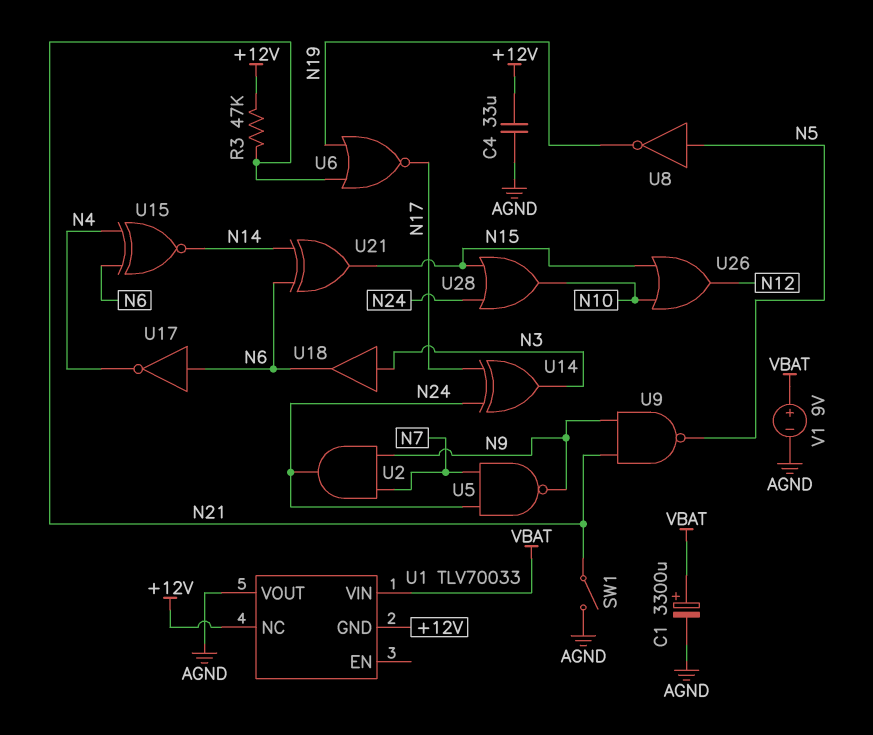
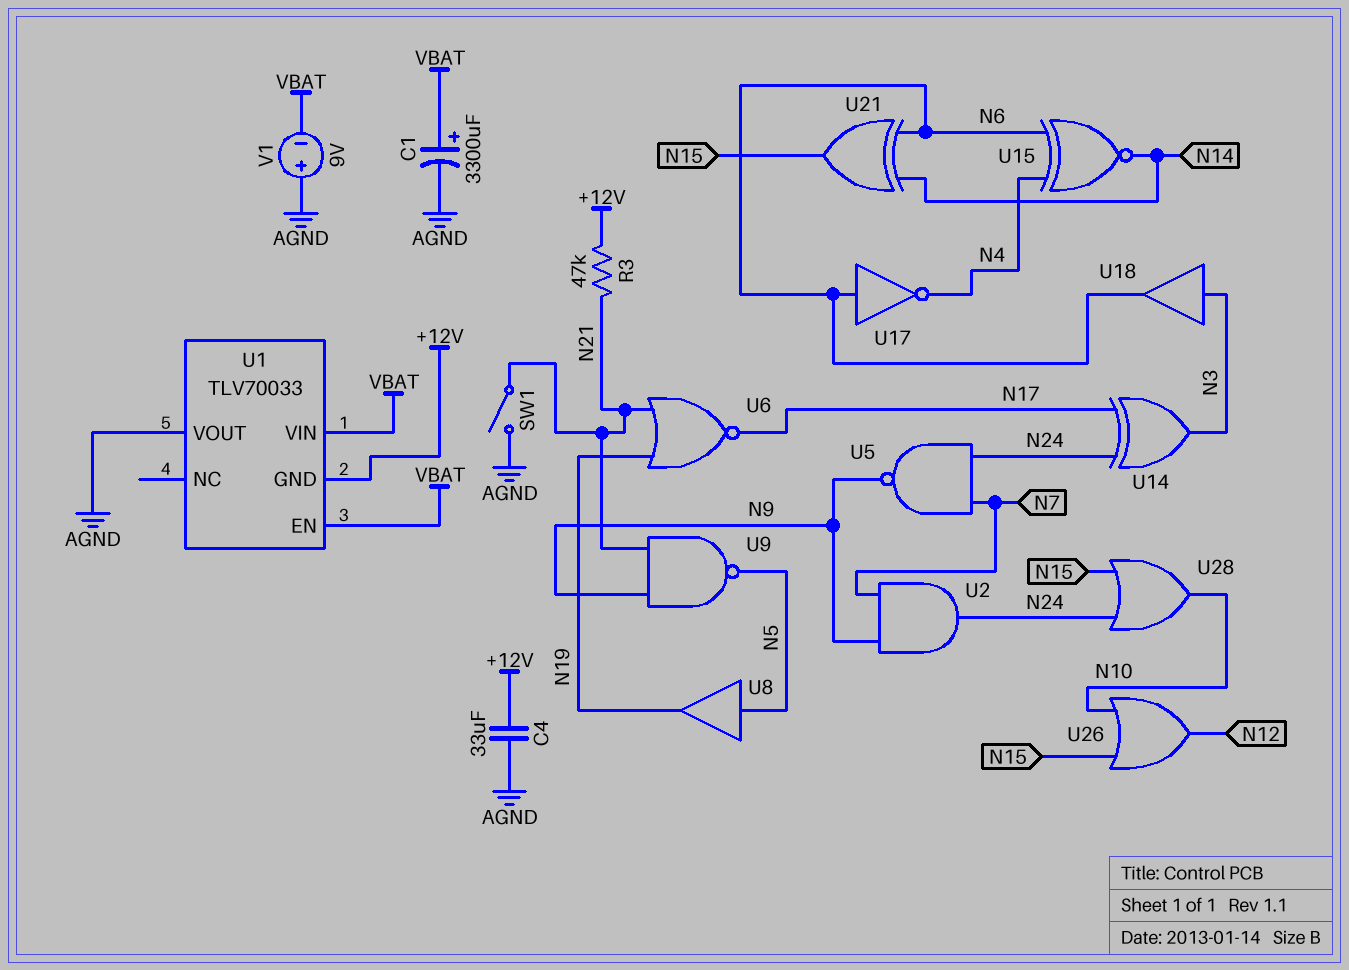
U1 pin EN: none -> VBAT
U1 pin NC: +12V -> none
U8: NOT (in N5, out N19) -> buffer (in N5, out N19)
V1: 9V (plus VBAT, minus AGND) -> 9V (plus AGND, minus VBAT)

